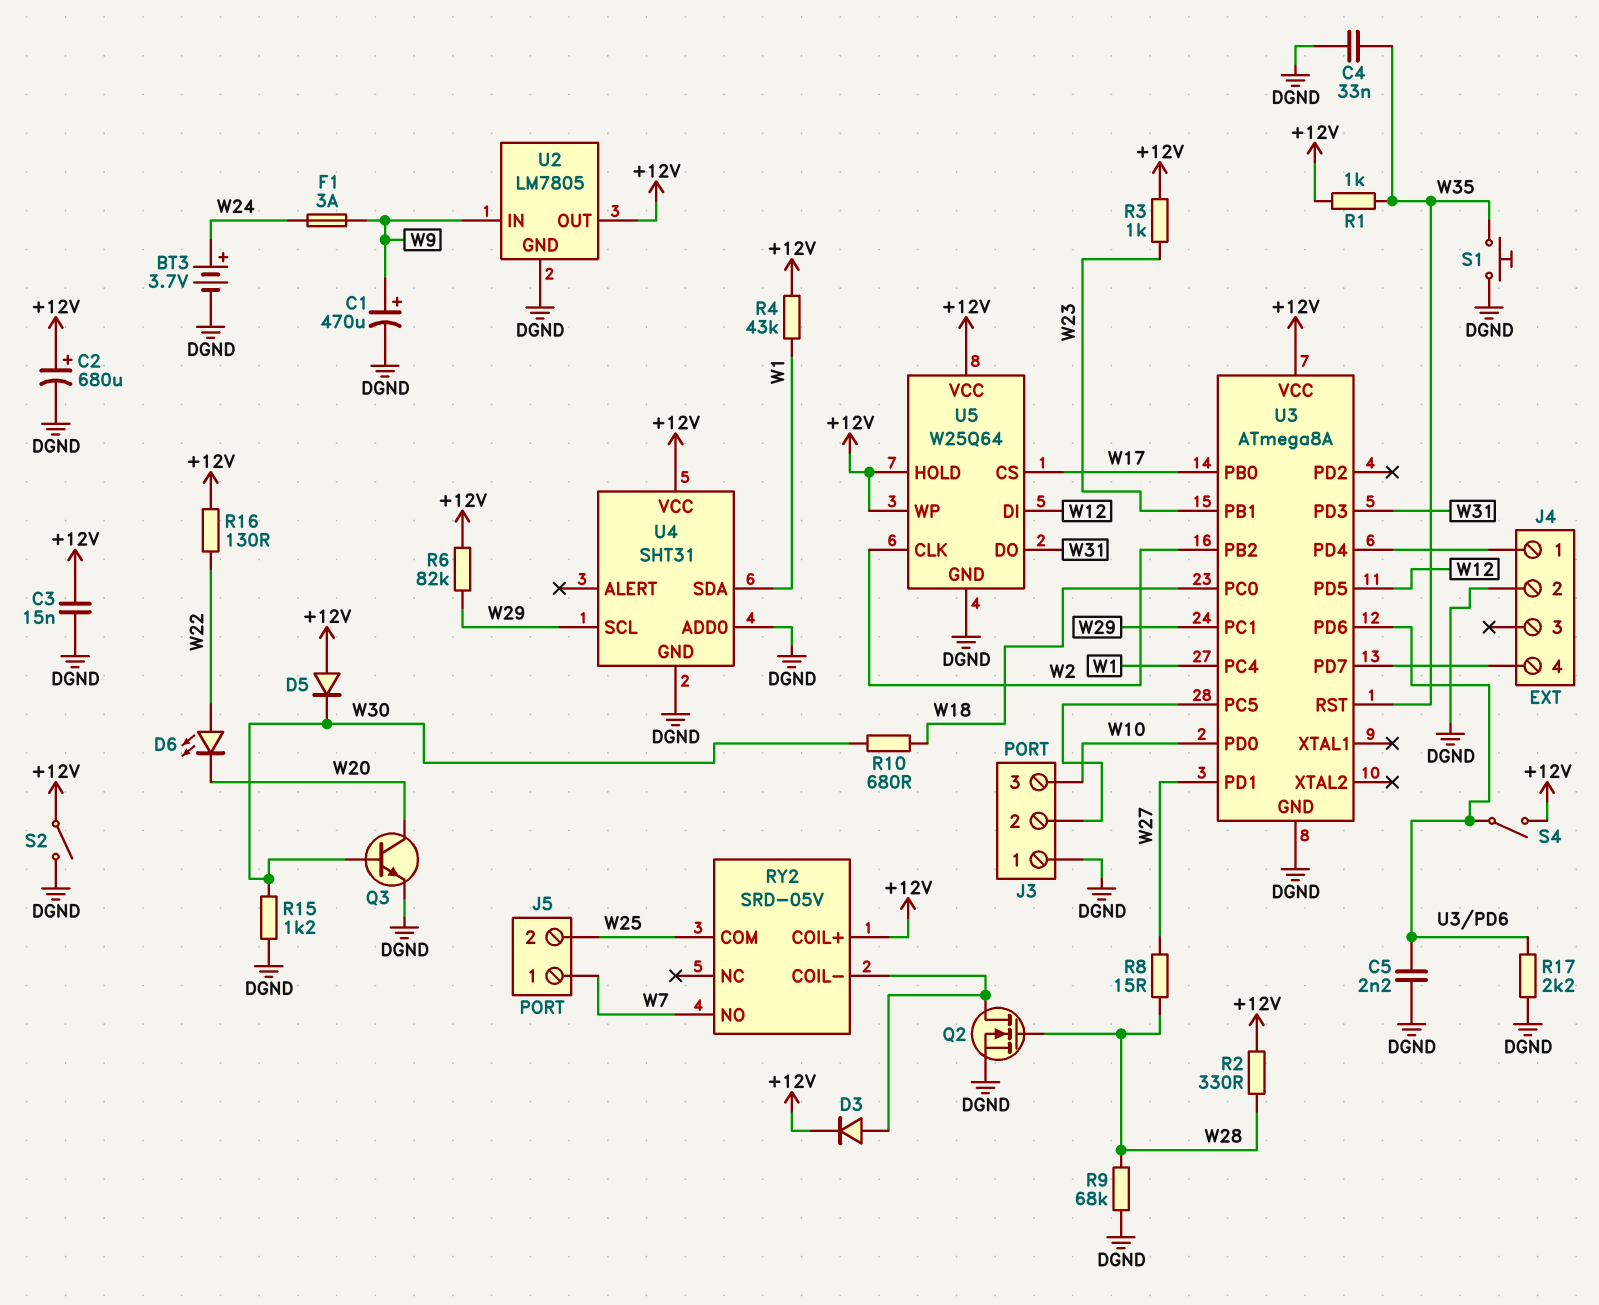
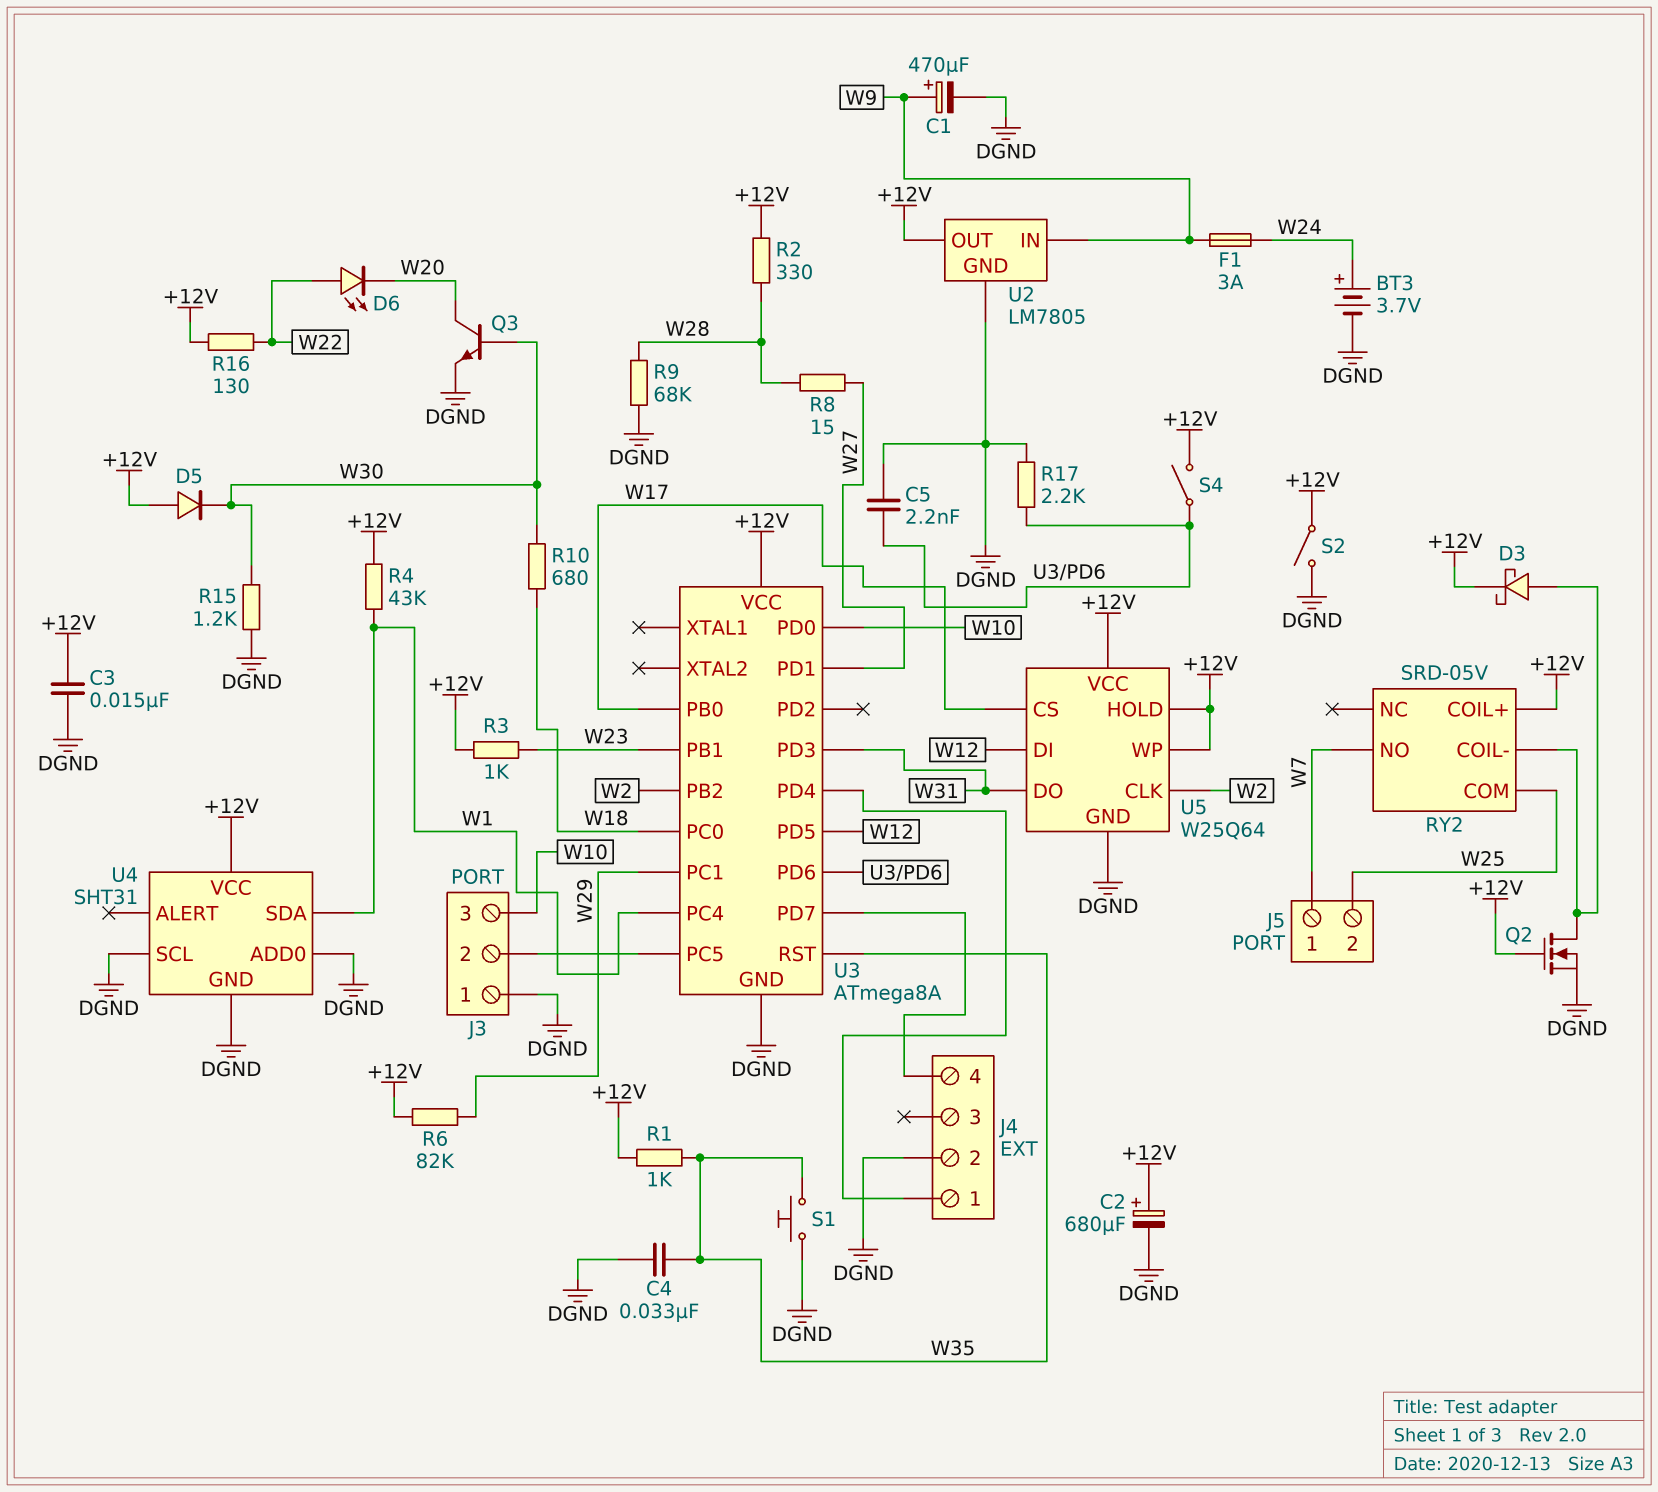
D3: diode (A RY2/COIL-, K +12V) -> schottky (A RY2/COIL-, K +12V)
Q2: NMOS (G W28, D RY2/COIL-, S DGND) -> NMOS (G +12V, D RY2/COIL-, S DGND)
U4 pin SCL: W29 -> DGND

